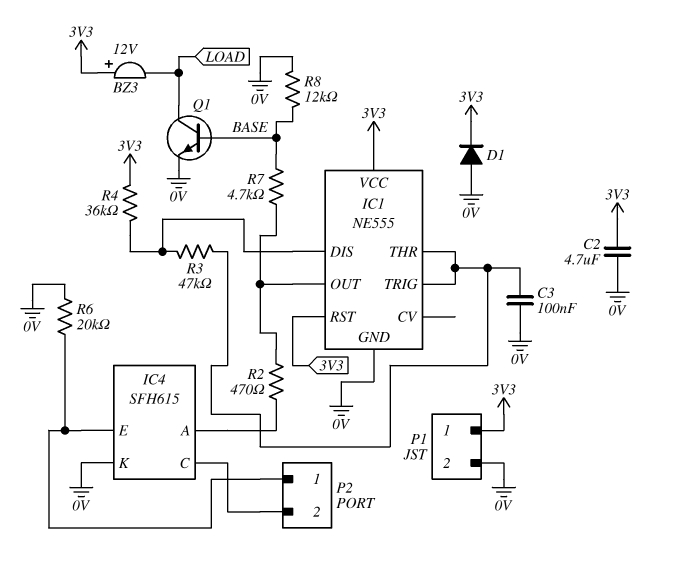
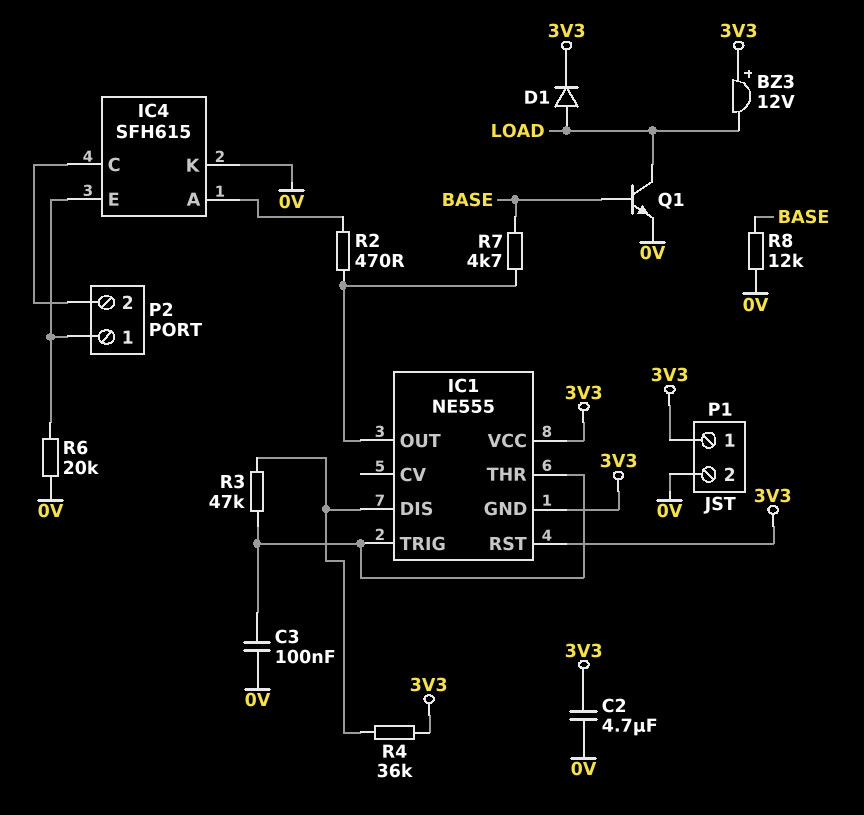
D1: diode (A 0V, K 3V3) -> diode (A LOAD, K 3V3)
IC1 pin GND: 0V -> 3V3

